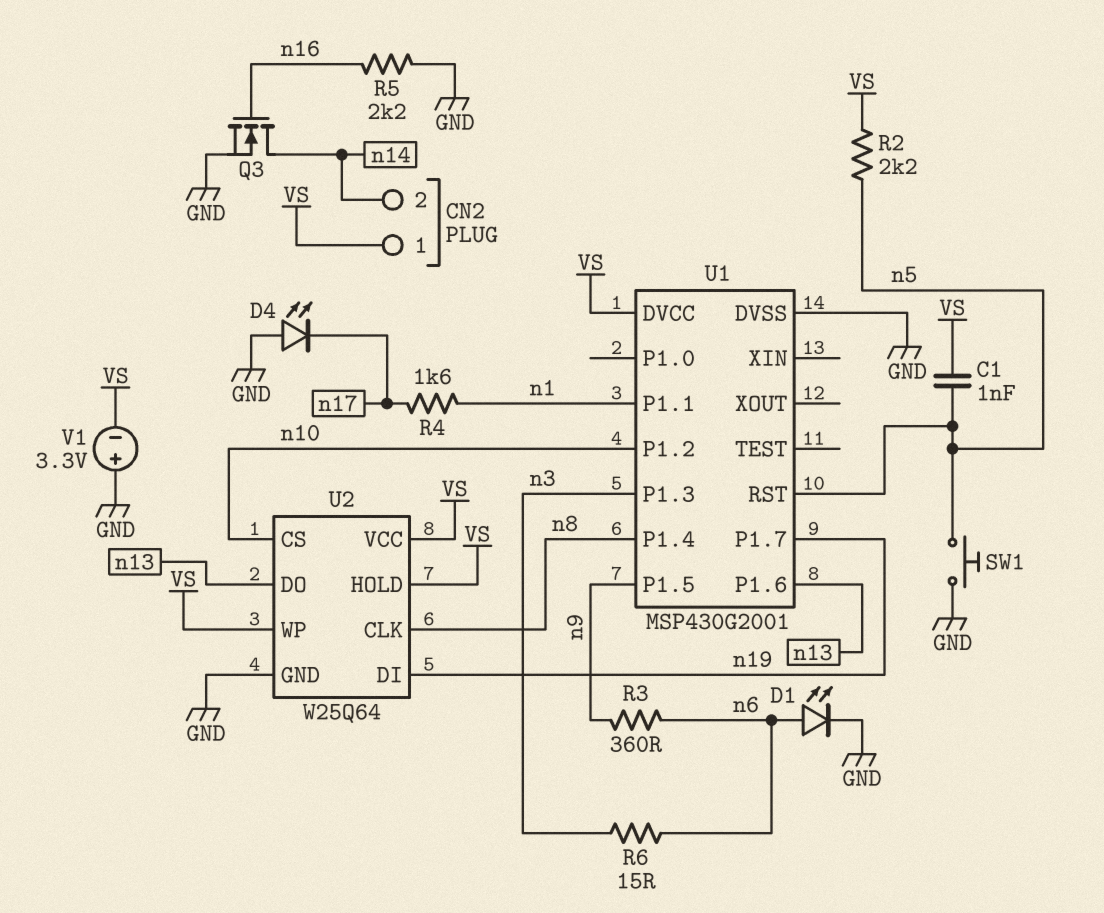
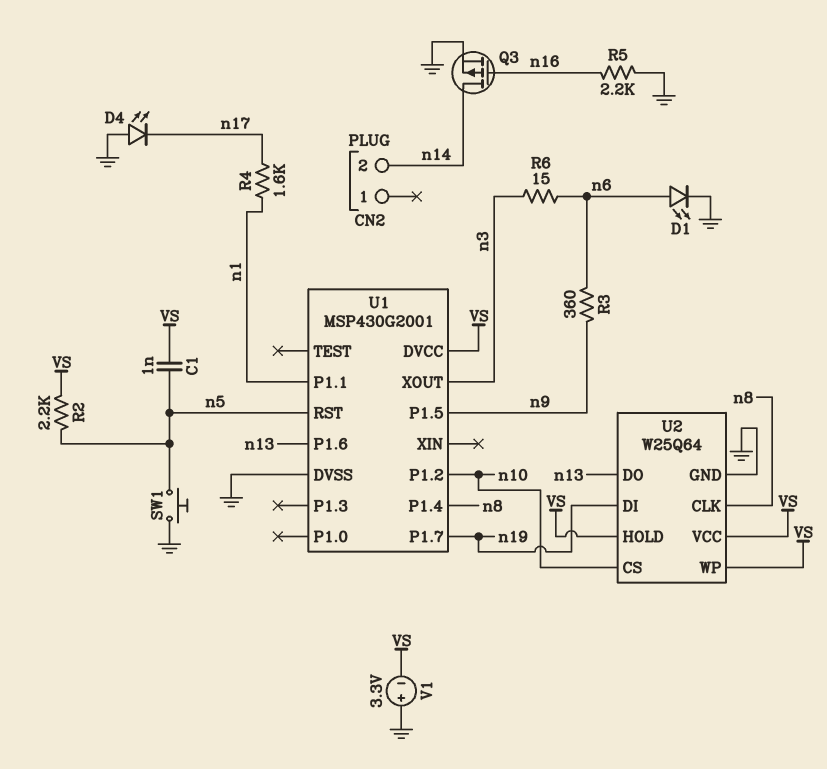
CN2 pin 1: VS -> none
Q3: NMOS (G n16, D n14, S GND) -> PMOS (G n16, D n14, S GND)
U1 pin P1.3: n3 -> none
U1 pin XOUT: none -> n3

